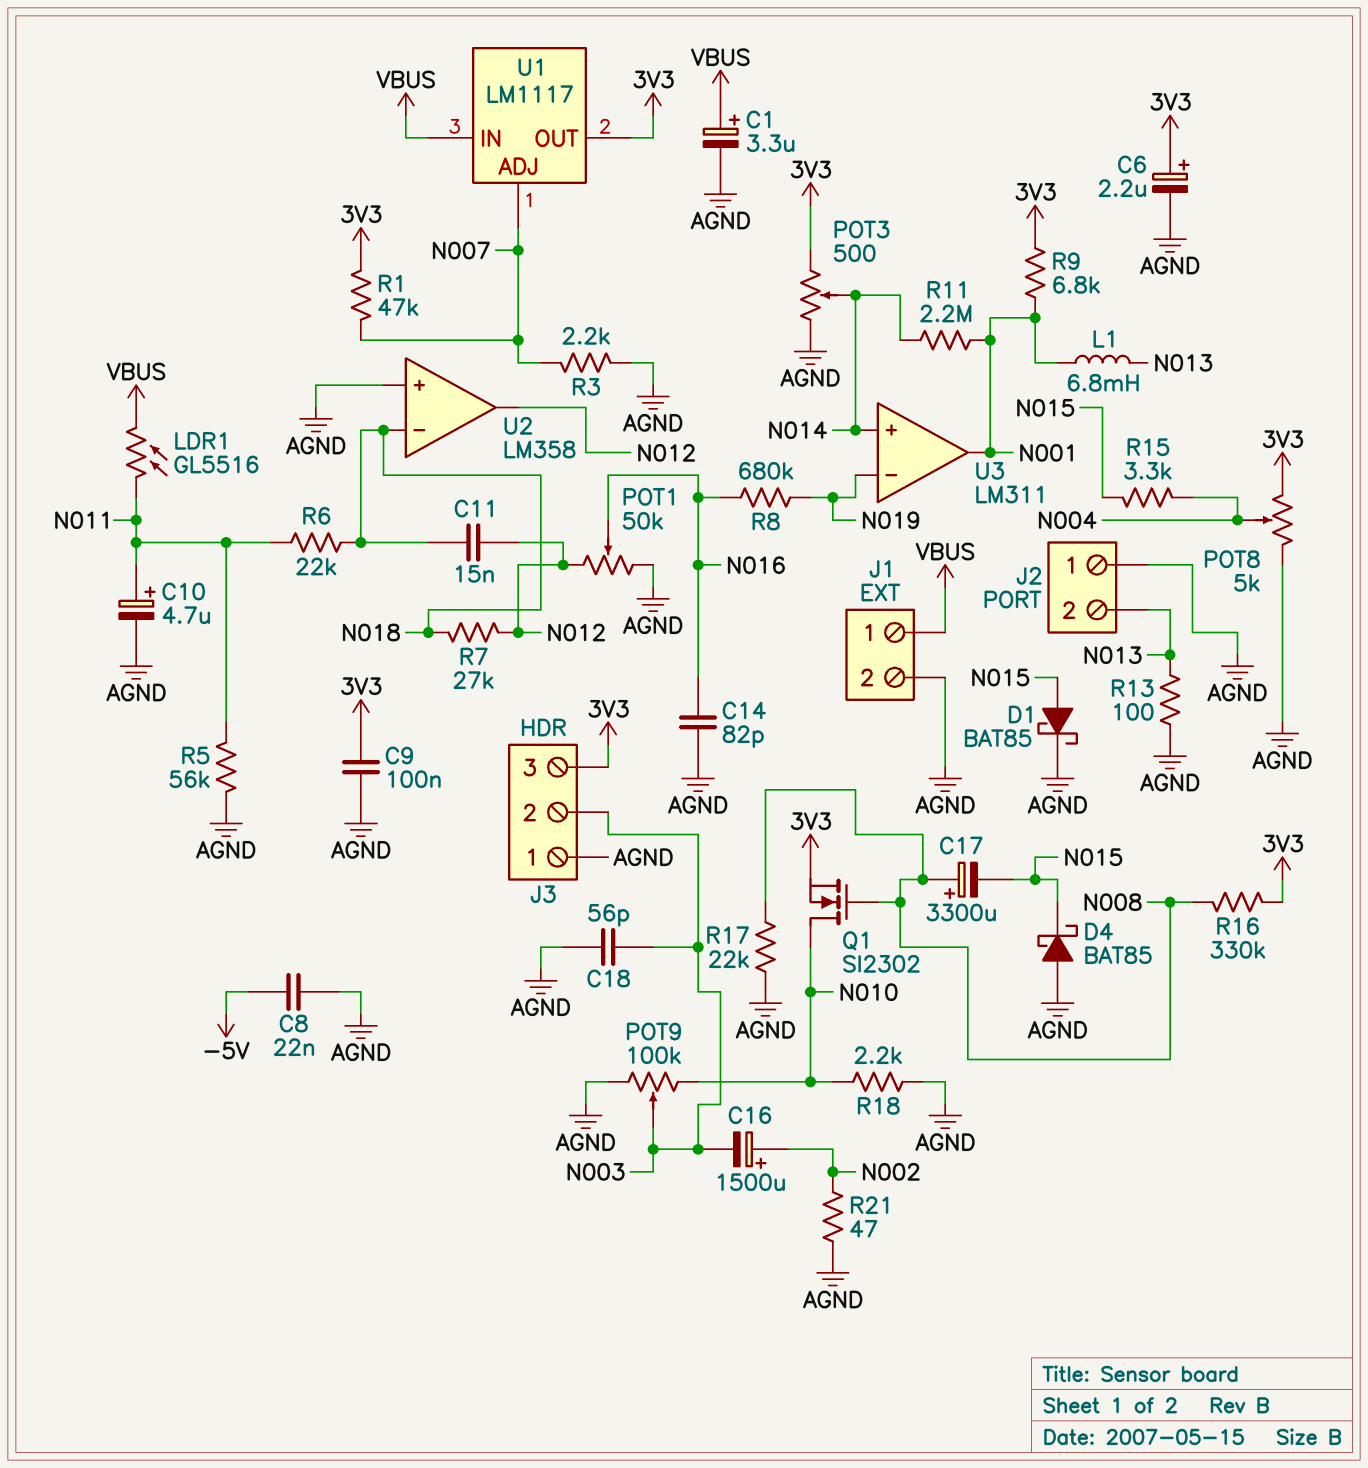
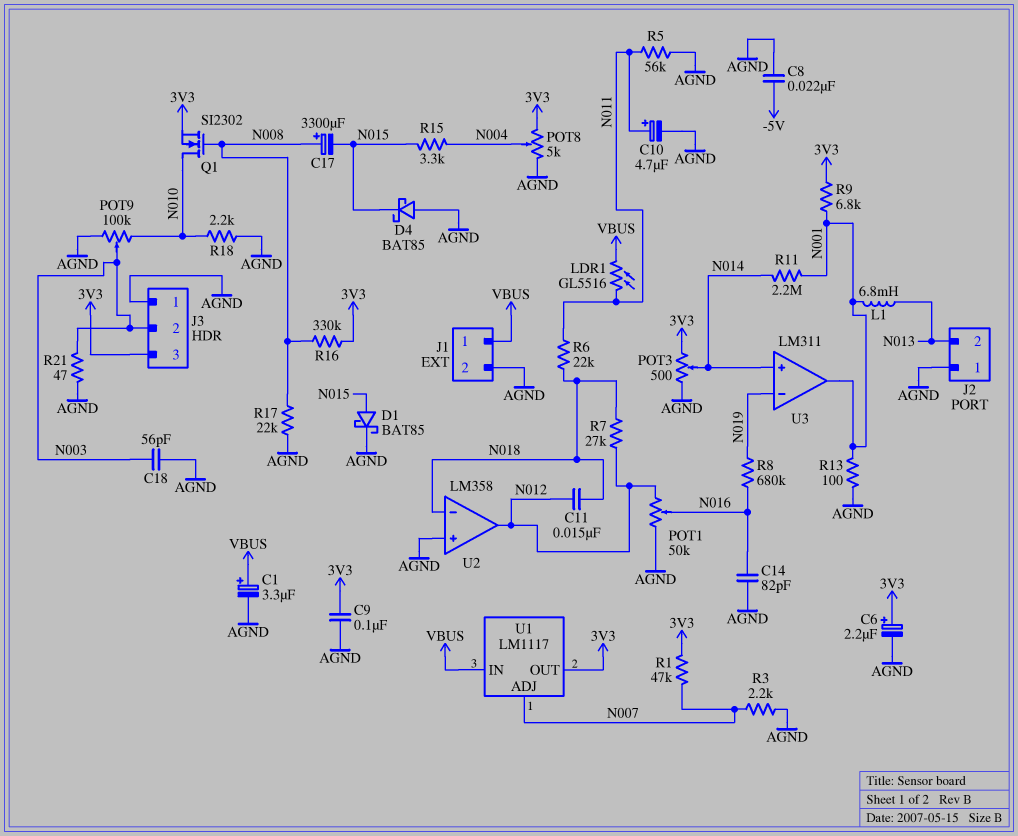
C16: 1500uF (plus N002, minus N003) -> none
R13: 100 (AGND, N013) -> 100 (AGND, N001)
R21: 47 (AGND, N002) -> 47 (AGND, N003)

